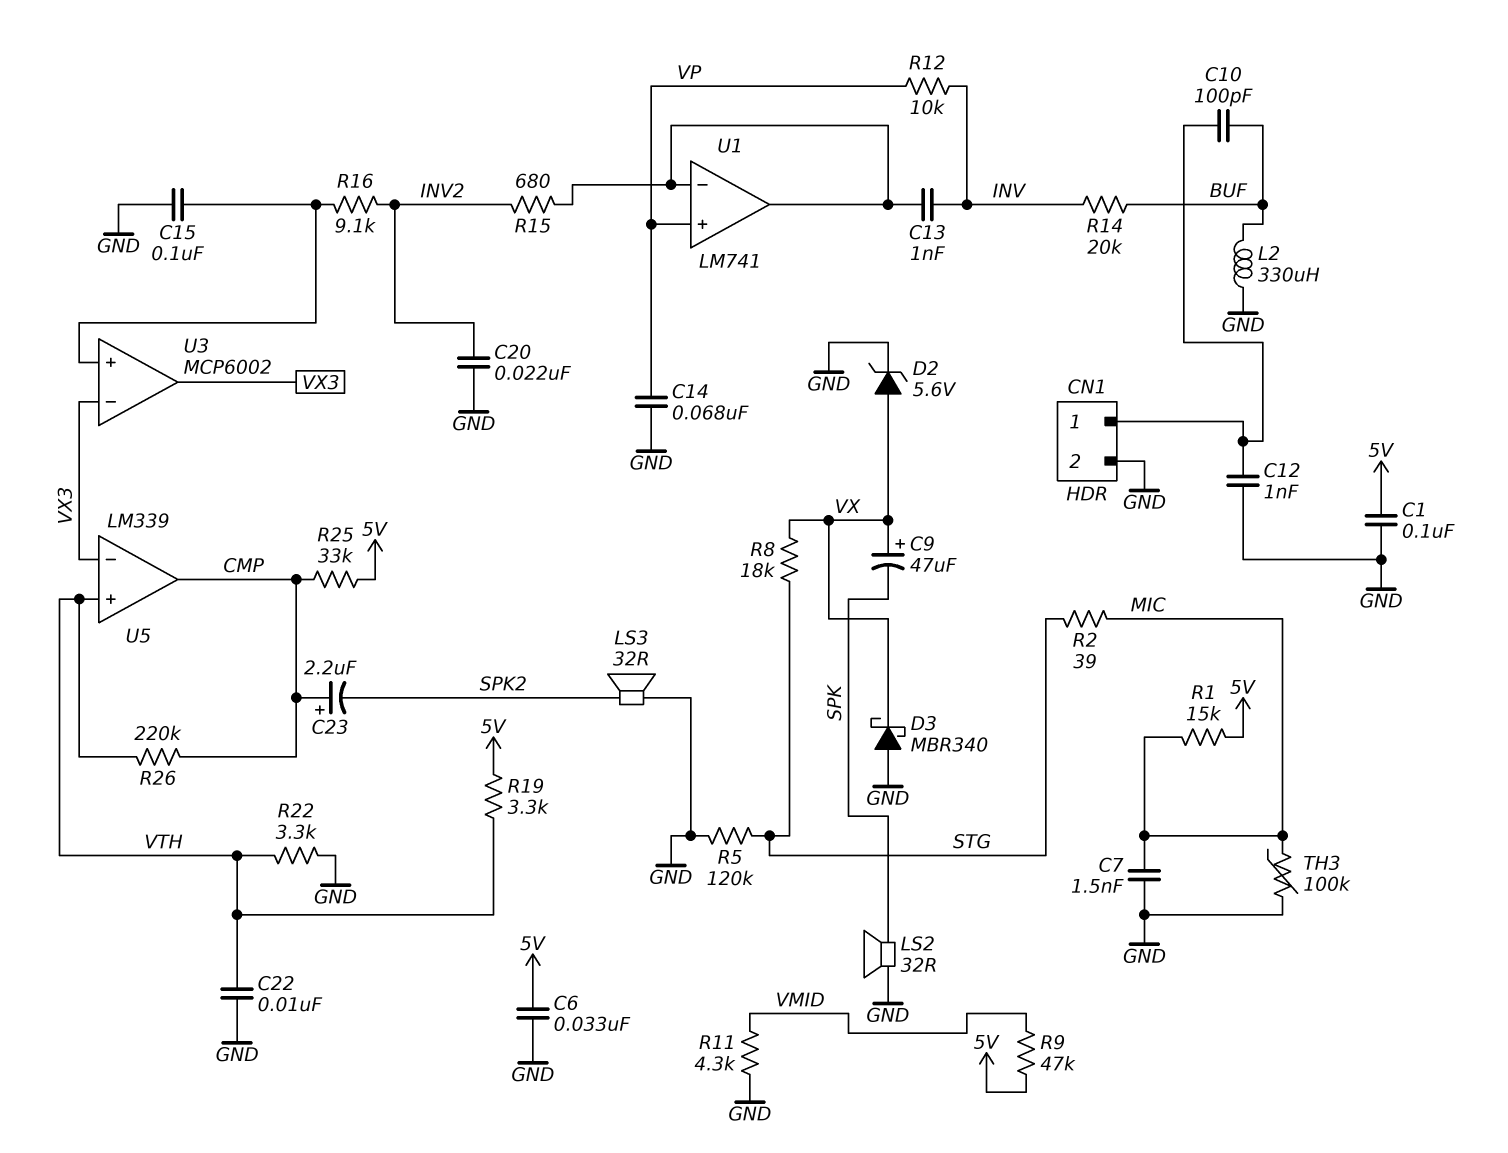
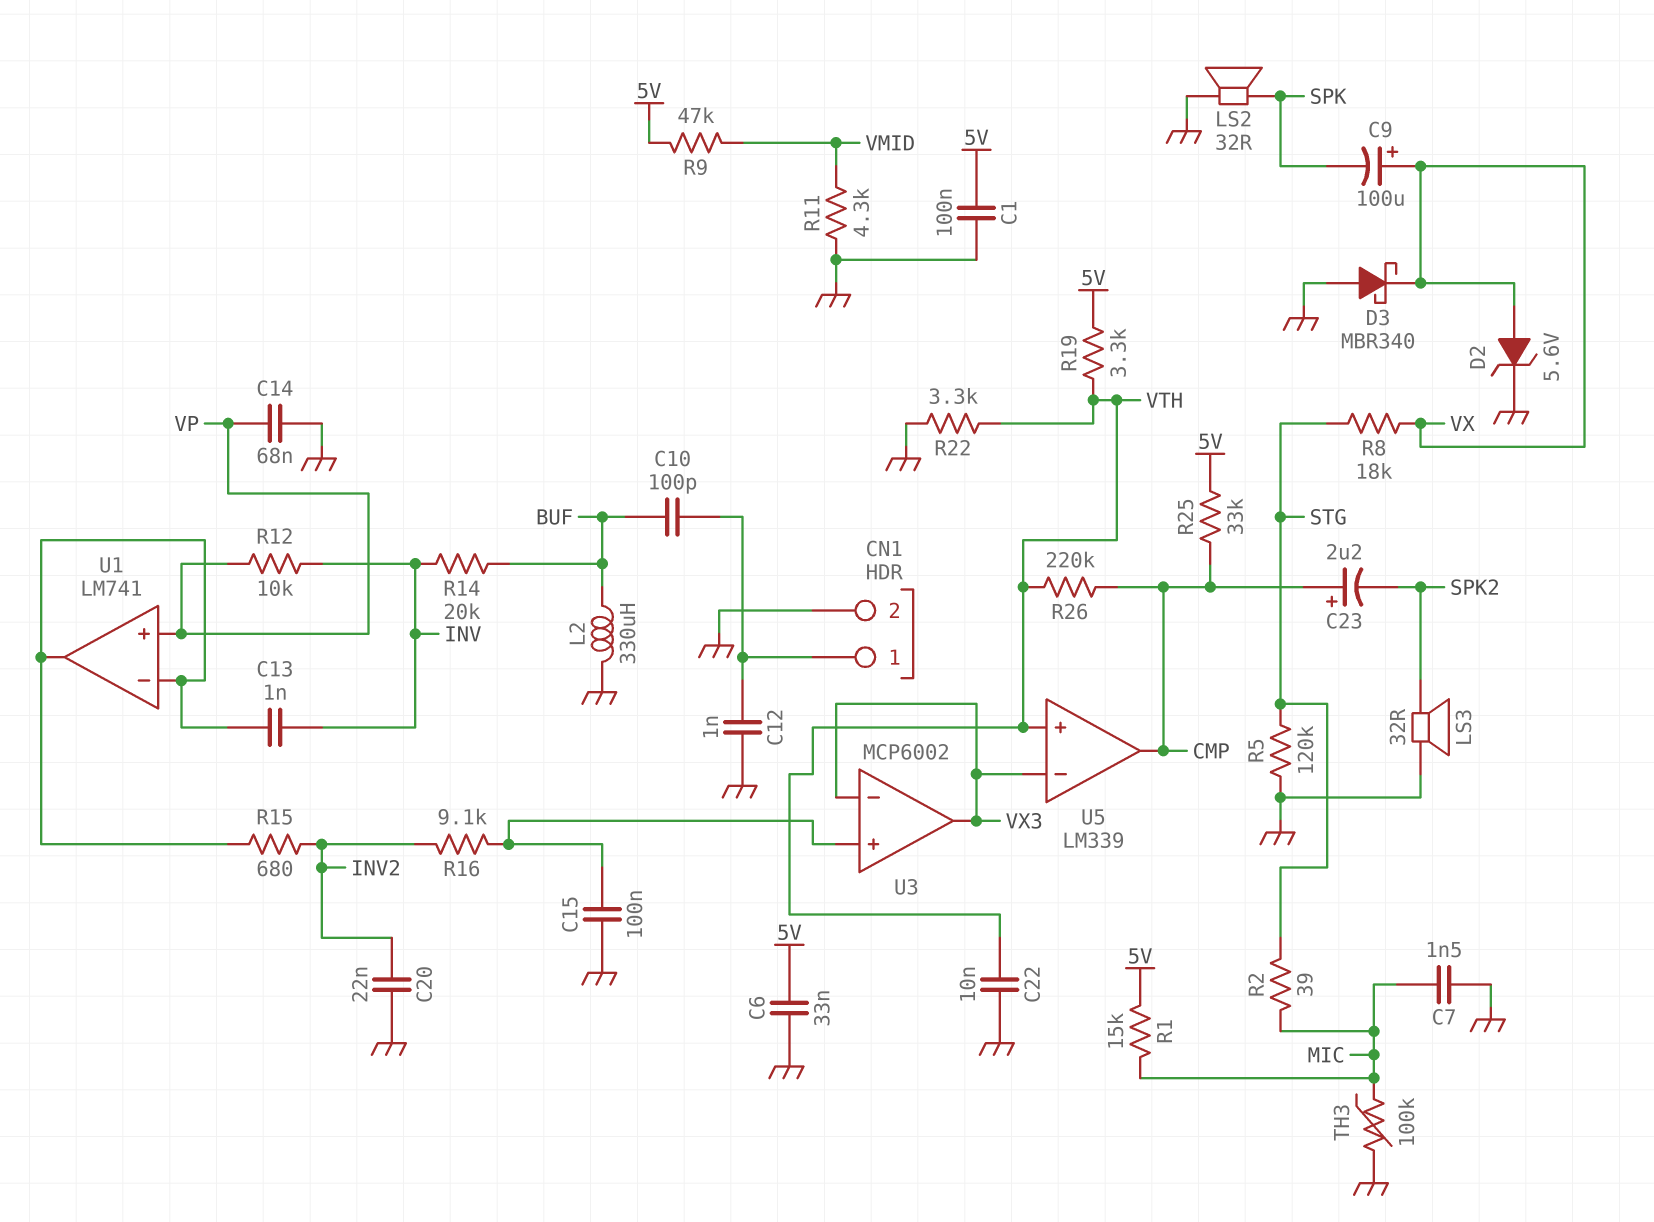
C9: 47uF (plus VX, minus SPK) -> 100uF (plus VX, minus SPK)

